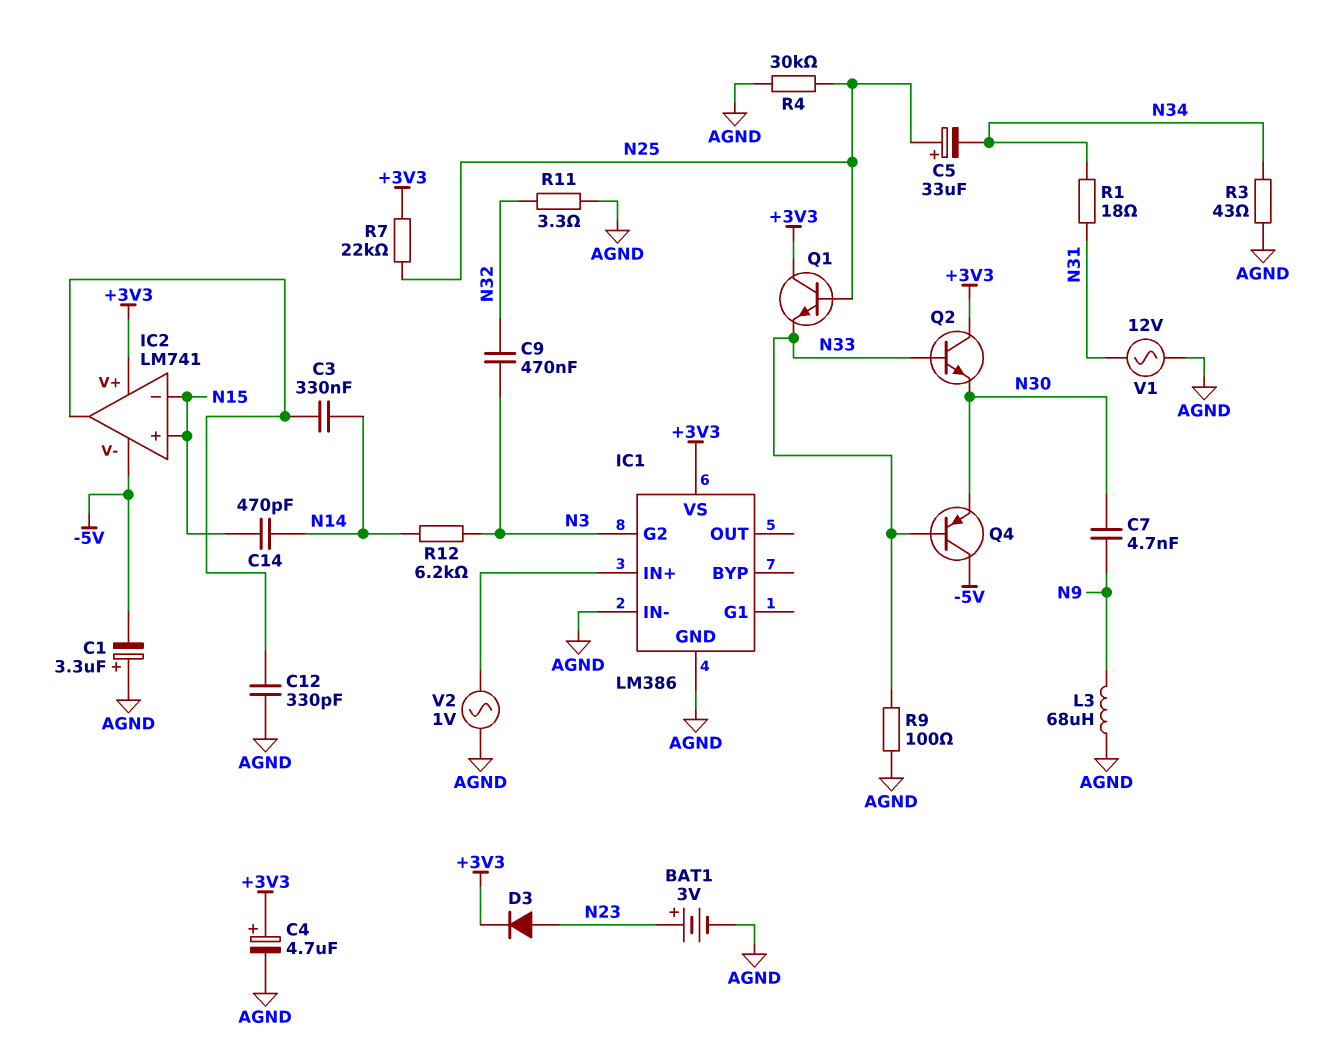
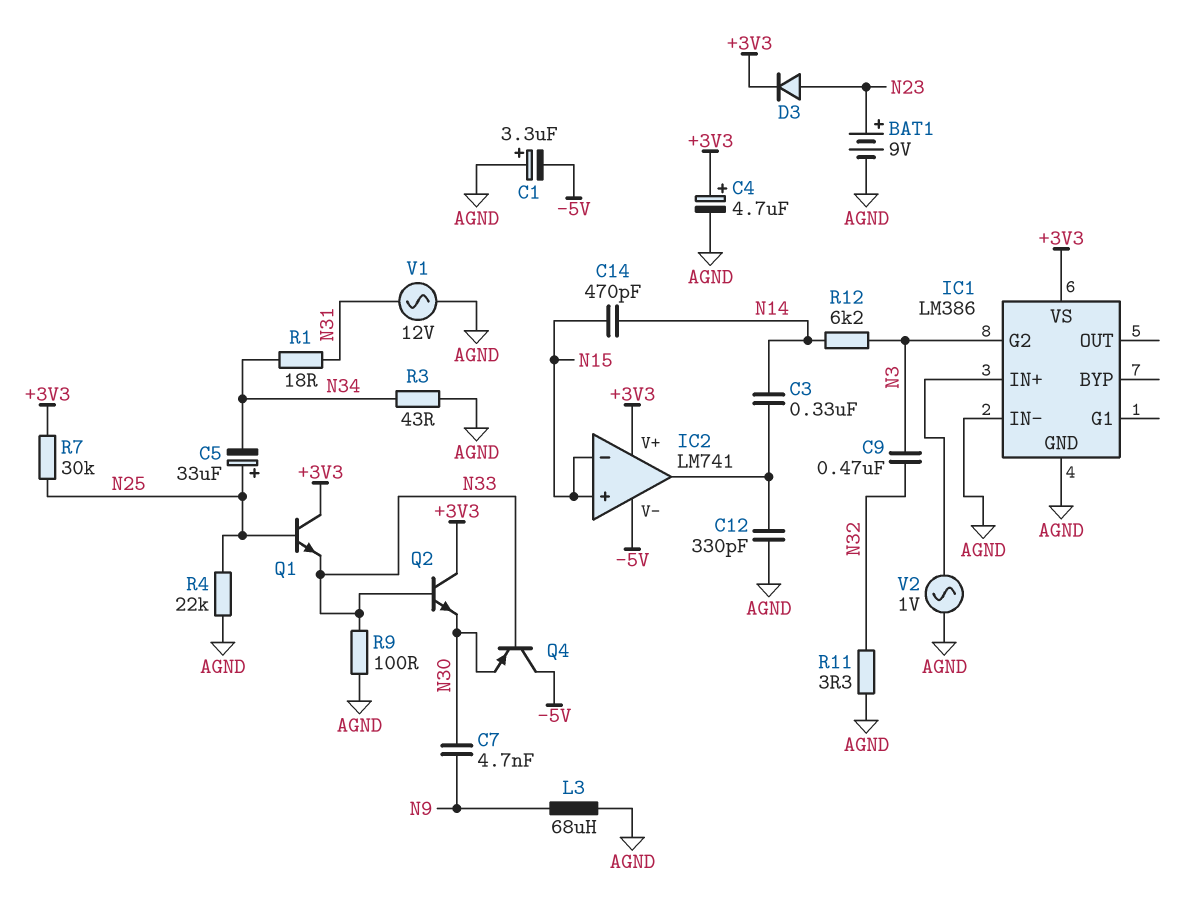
BAT1: 3V (plus N23, minus AGND) -> 9V (plus N23, minus AGND)
R4: 30k (AGND, N25) -> 22k (AGND, N25)
R7: 22k (+3V3, N25) -> 30k (+3V3, N25)

